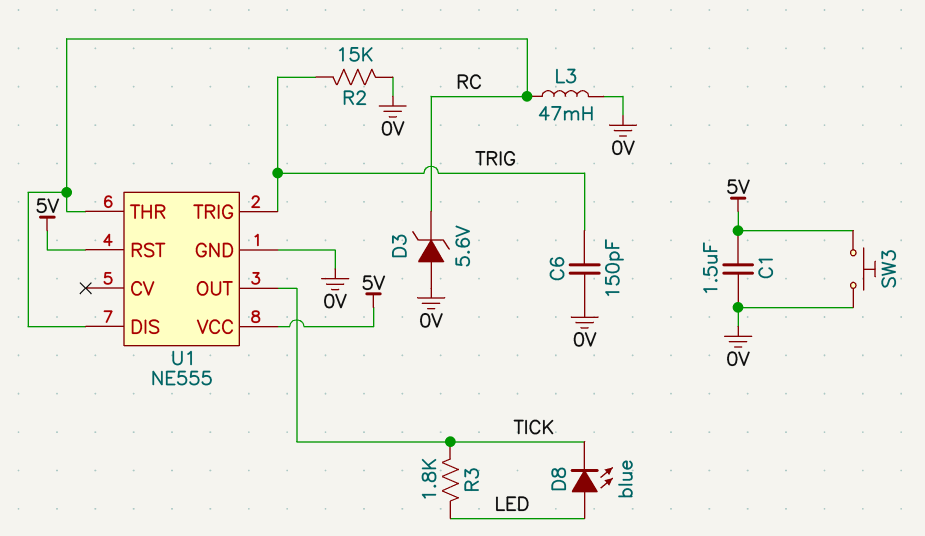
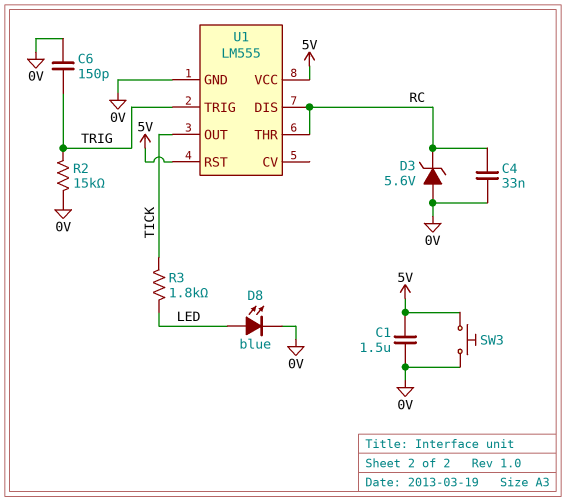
C4: none -> 33nF (0V, RC)
D8: LED blue (A LED, K TICK) -> LED blue (A LED, K 0V)
L3: 47mH (0V, RC) -> none
U1: NE555 -> LM555

